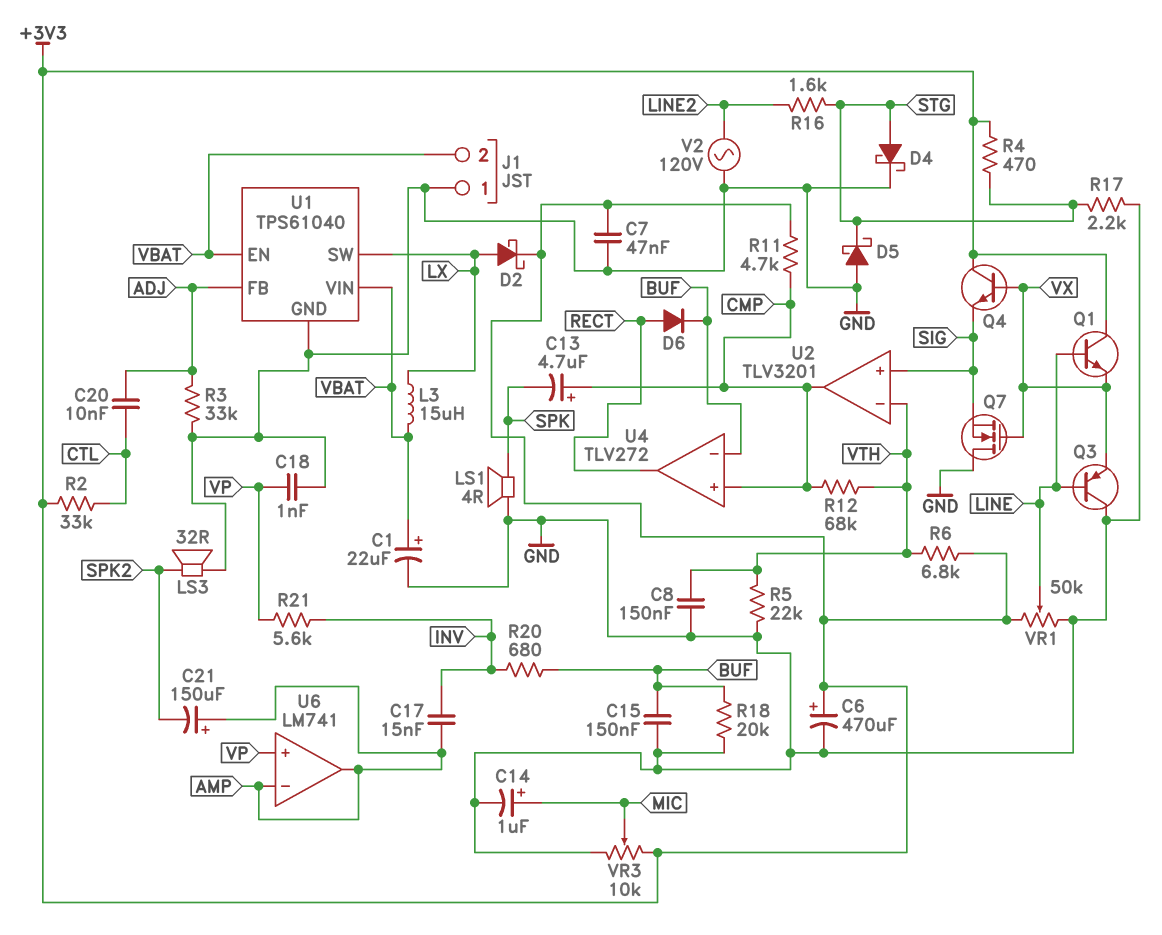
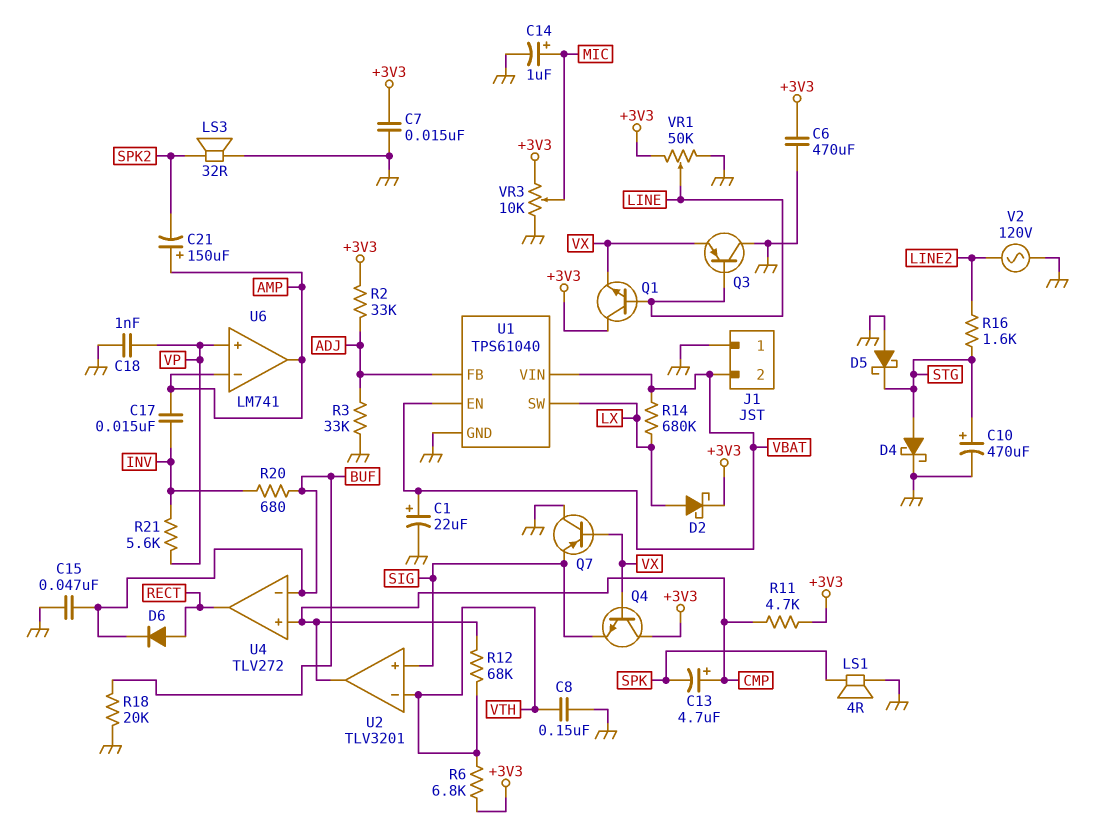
C6: 470uF (plus +3V3, minus GND) -> 470uF (+3V3, GND)
C7: 47nF (+3V3, GND) -> 15nF (+3V3, GND)
C10: none -> 470uF (plus STG, minus GND)
C15: 150nF (BUF, GND) -> 47nF (BUF, GND)
C20: 10nF (ADJ, CTL) -> none
L3: 15uH (LX, VBAT) -> none
Q7: NMOS (G VX, D GND, S SIG) -> PNP (B VX, C GND, E SIG)
R2: 33k (+3V3, CTL) -> 33k (+3V3, ADJ)
R4: 470 (+3V3, STG) -> none
R5: 22k (GND, VTH) -> none
R14: none -> 680k (LX, VBAT)
R17: 2.2k (GND, STG) -> none

